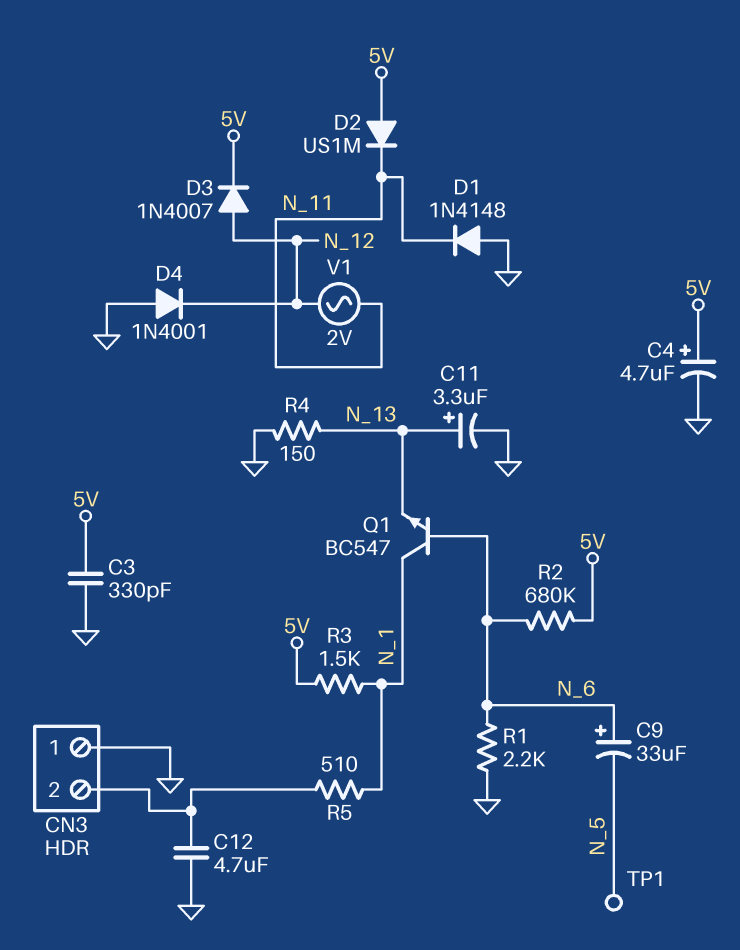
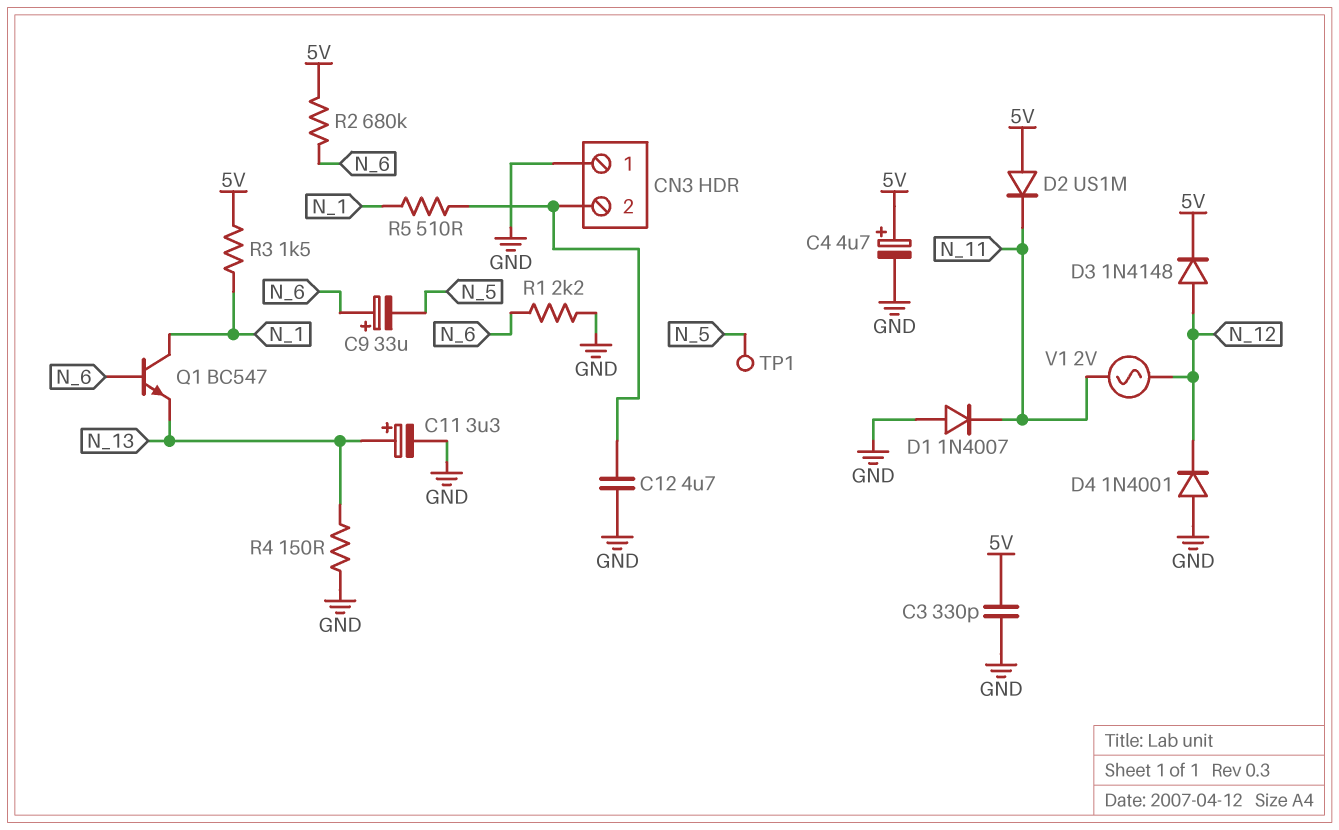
D1: diode 1N4148 (A GND, K N_11) -> diode 1N4007 (A GND, K N_11)
D3: diode 1N4007 (A N_12, K 5V) -> diode 1N4148 (A N_12, K 5V)

